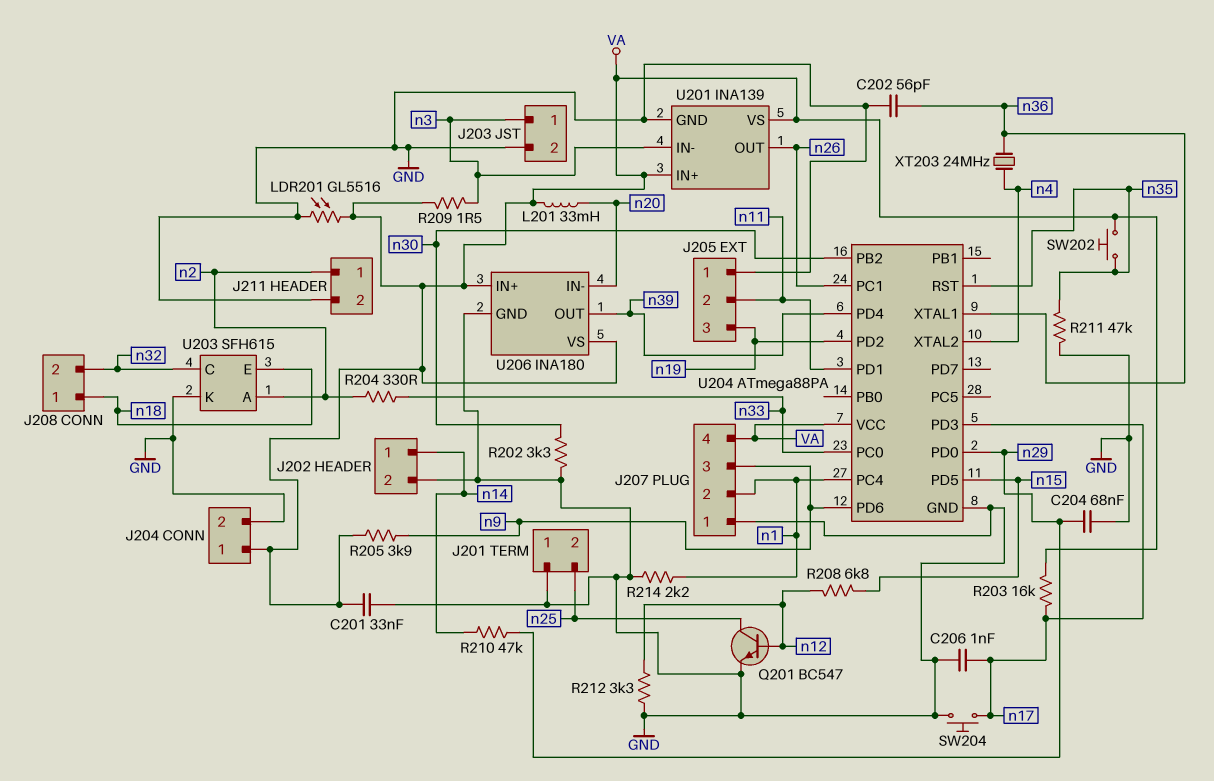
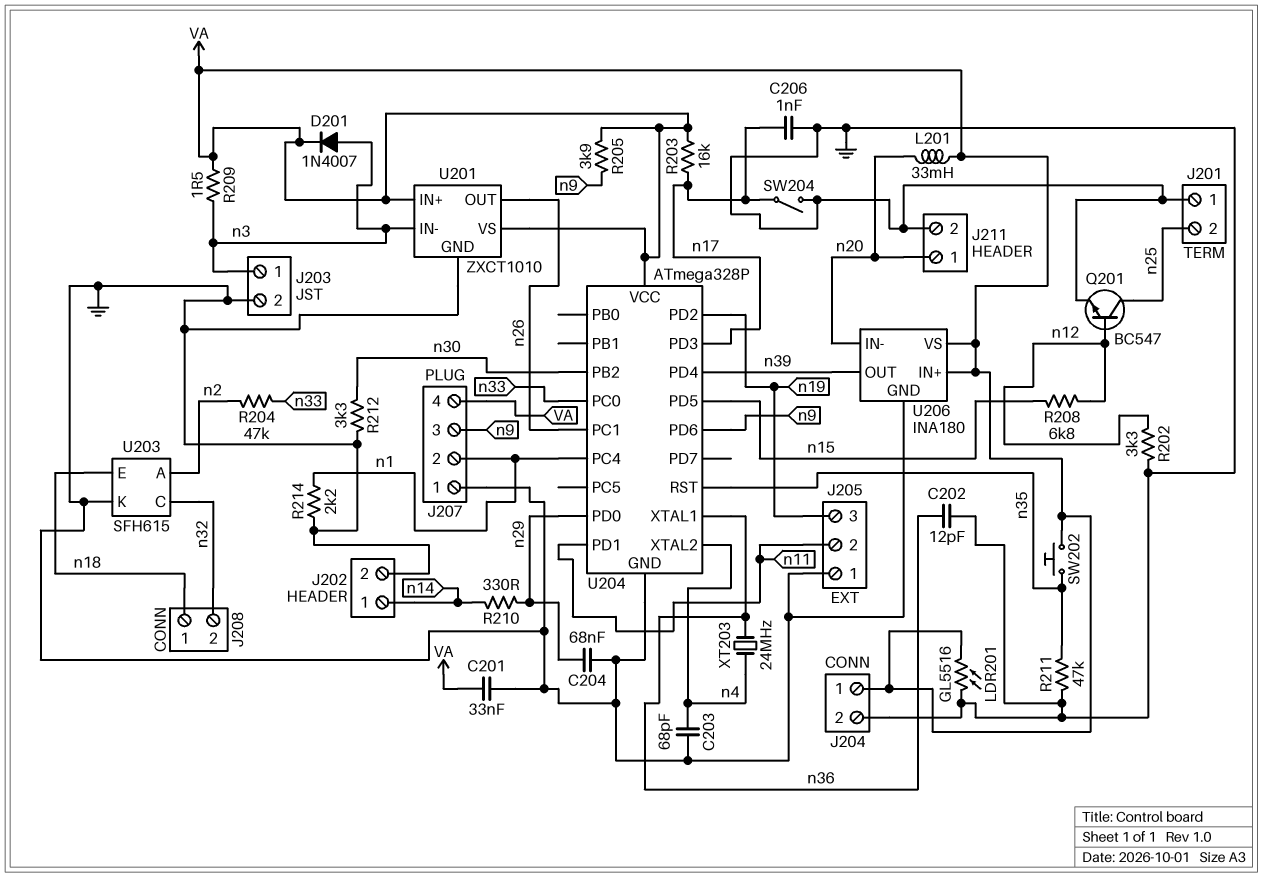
C202: 56pF (GND, n36) -> 12pF (GND, n36)
C203: none -> 68pF (GND, n4)
D201: none -> diode 1N4007 (A n3, K VA)
J211 pin 1: n2 -> n20
R202: 3.3k (GND, n30) -> 3.3k (GND, n12)
R204: 330 (n2, n33) -> 47k (n2, n33)
R210: 47k (n14, n29) -> 330 (n14, n29)
R212: 3.3k (GND, n12) -> 3.3k (GND, n30)
SW204: button (GND, n17) -> switch (GND, n17)
U201: INA139 -> ZXCT1010
U204: ATmega88PA -> ATmega328P

